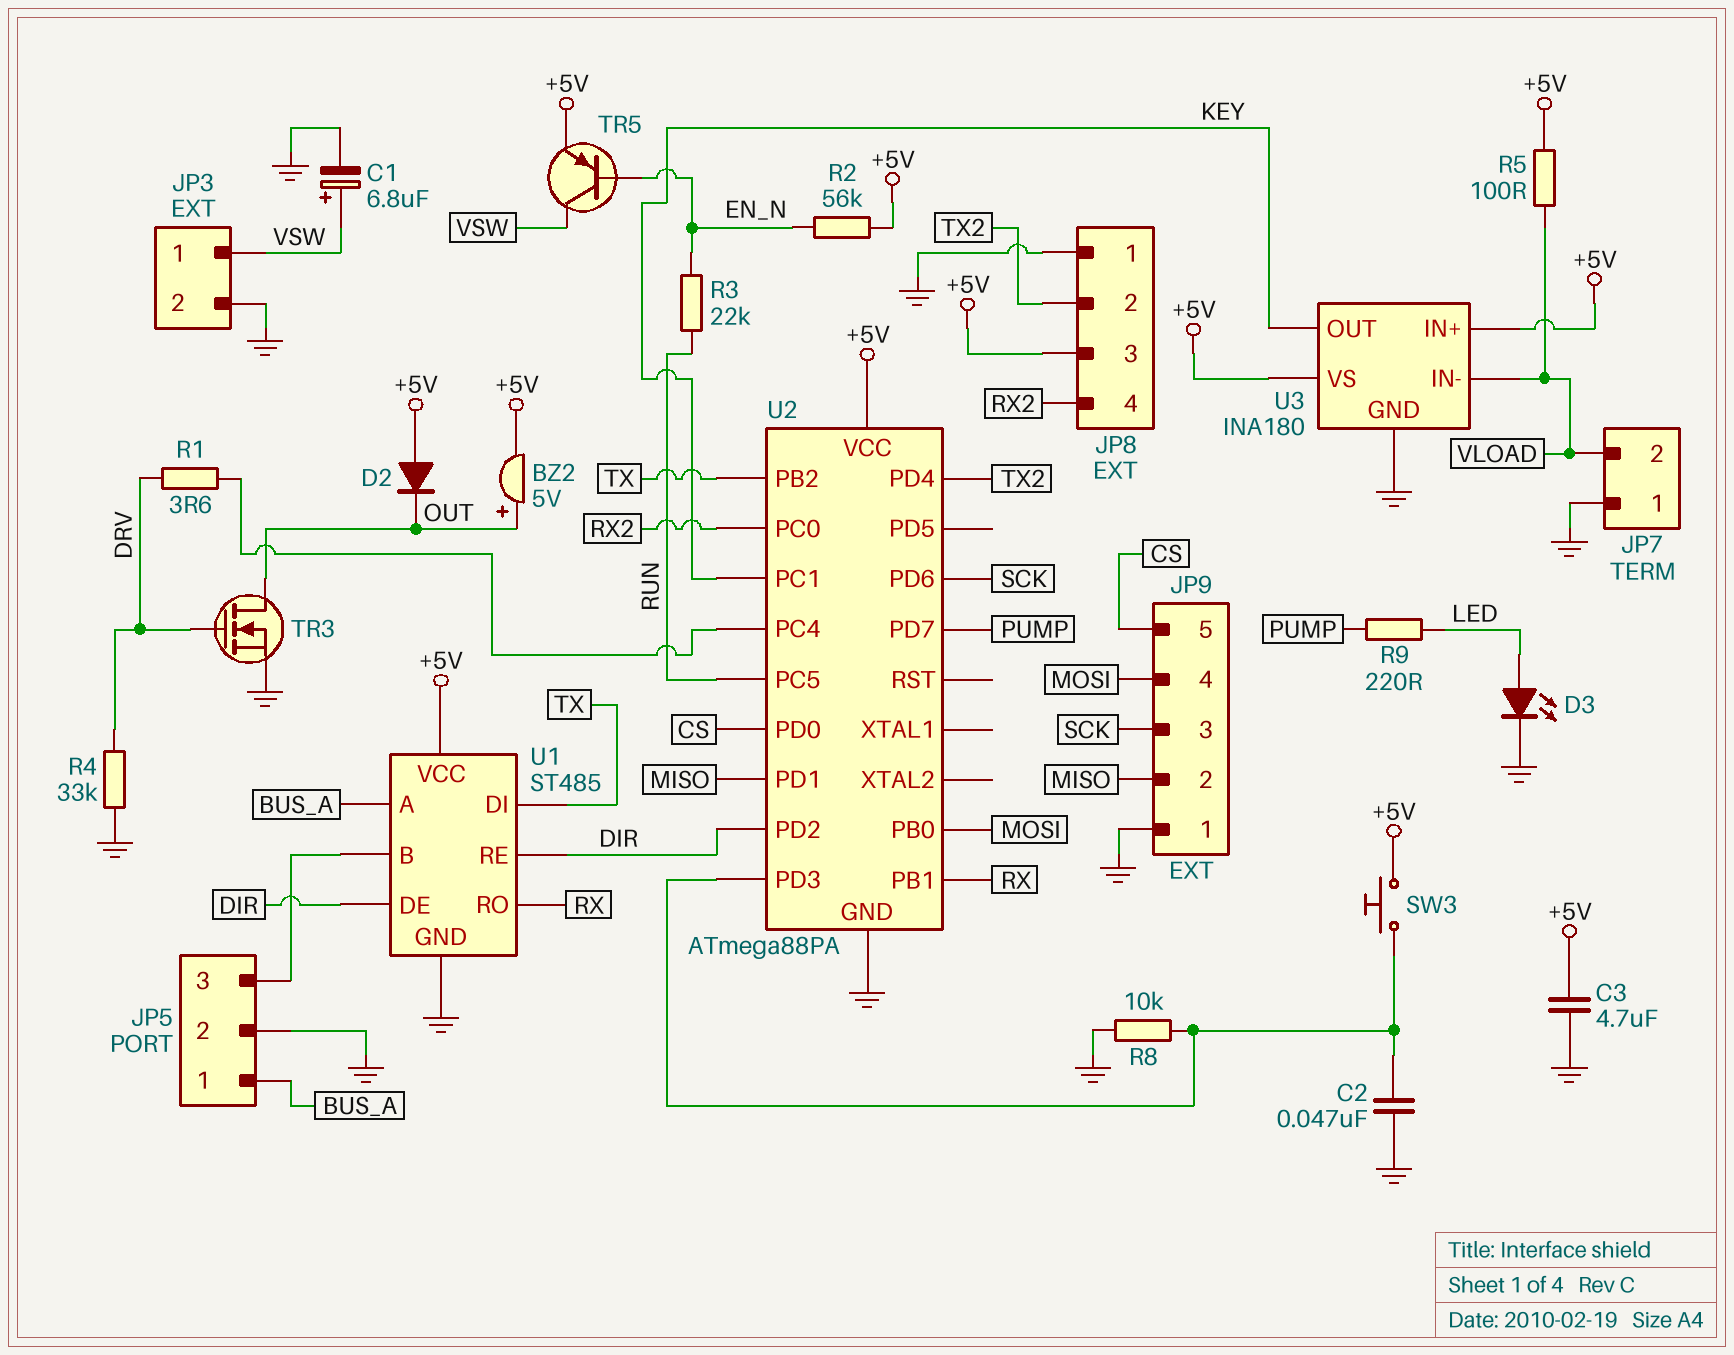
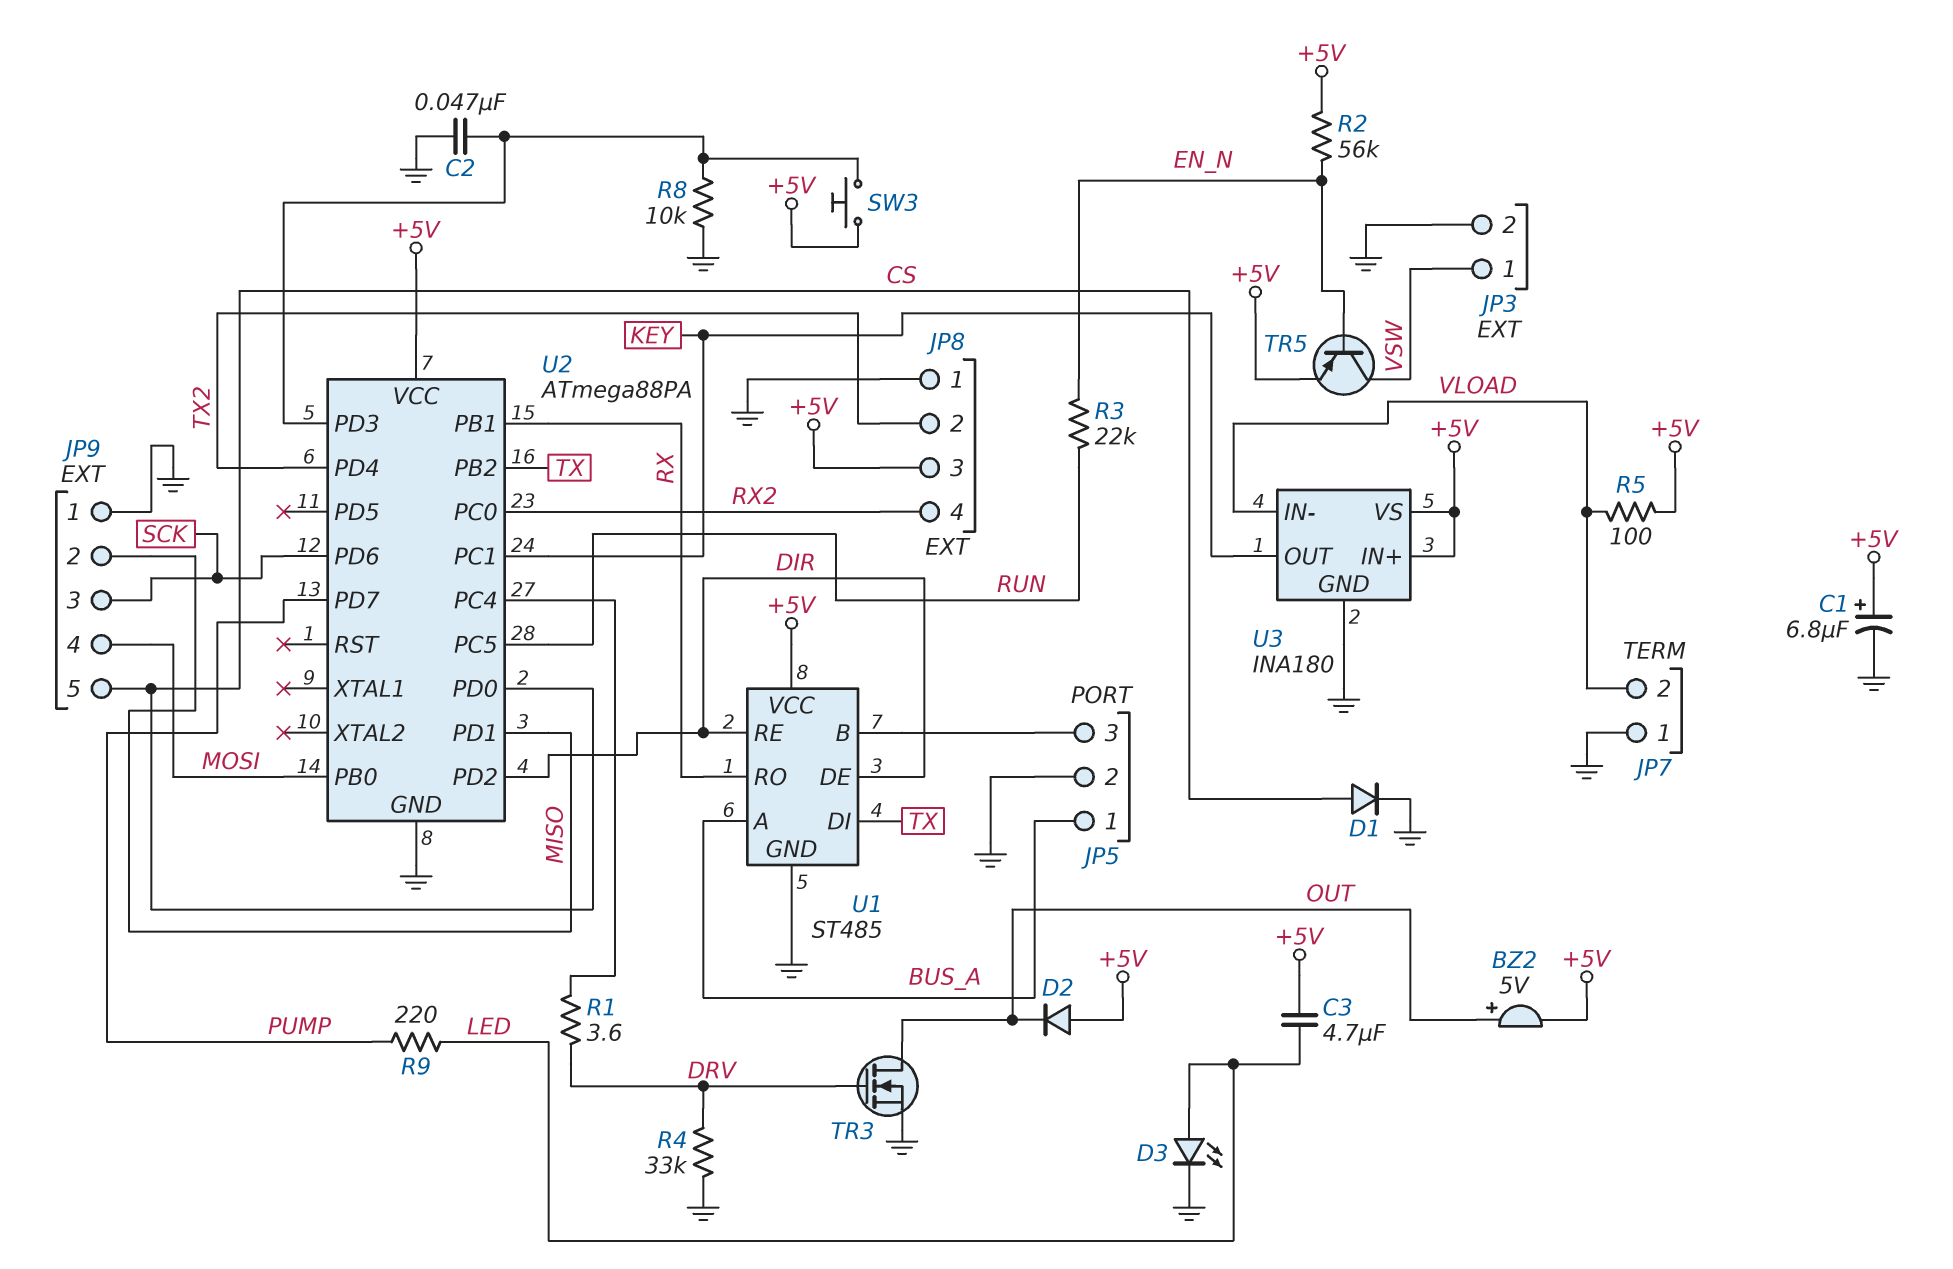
C1: 6.8uF (plus VSW, minus GND) -> 6.8uF (plus +5V, minus GND)
C3: 4.7uF (+5V, GND) -> 4.7uF (+5V, LED)
D1: none -> diode (A CS, K GND)

